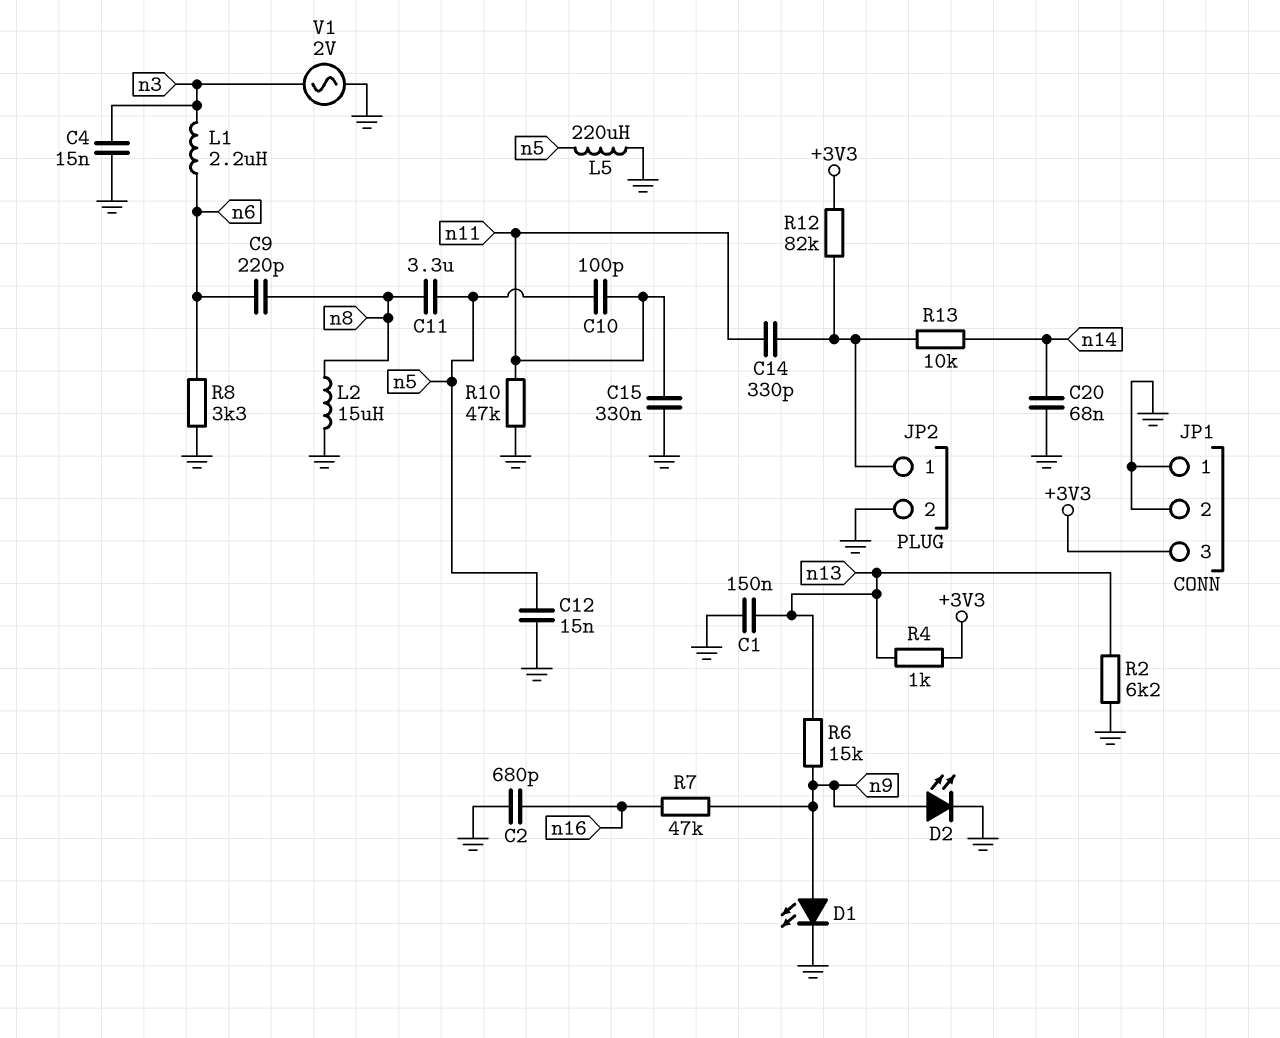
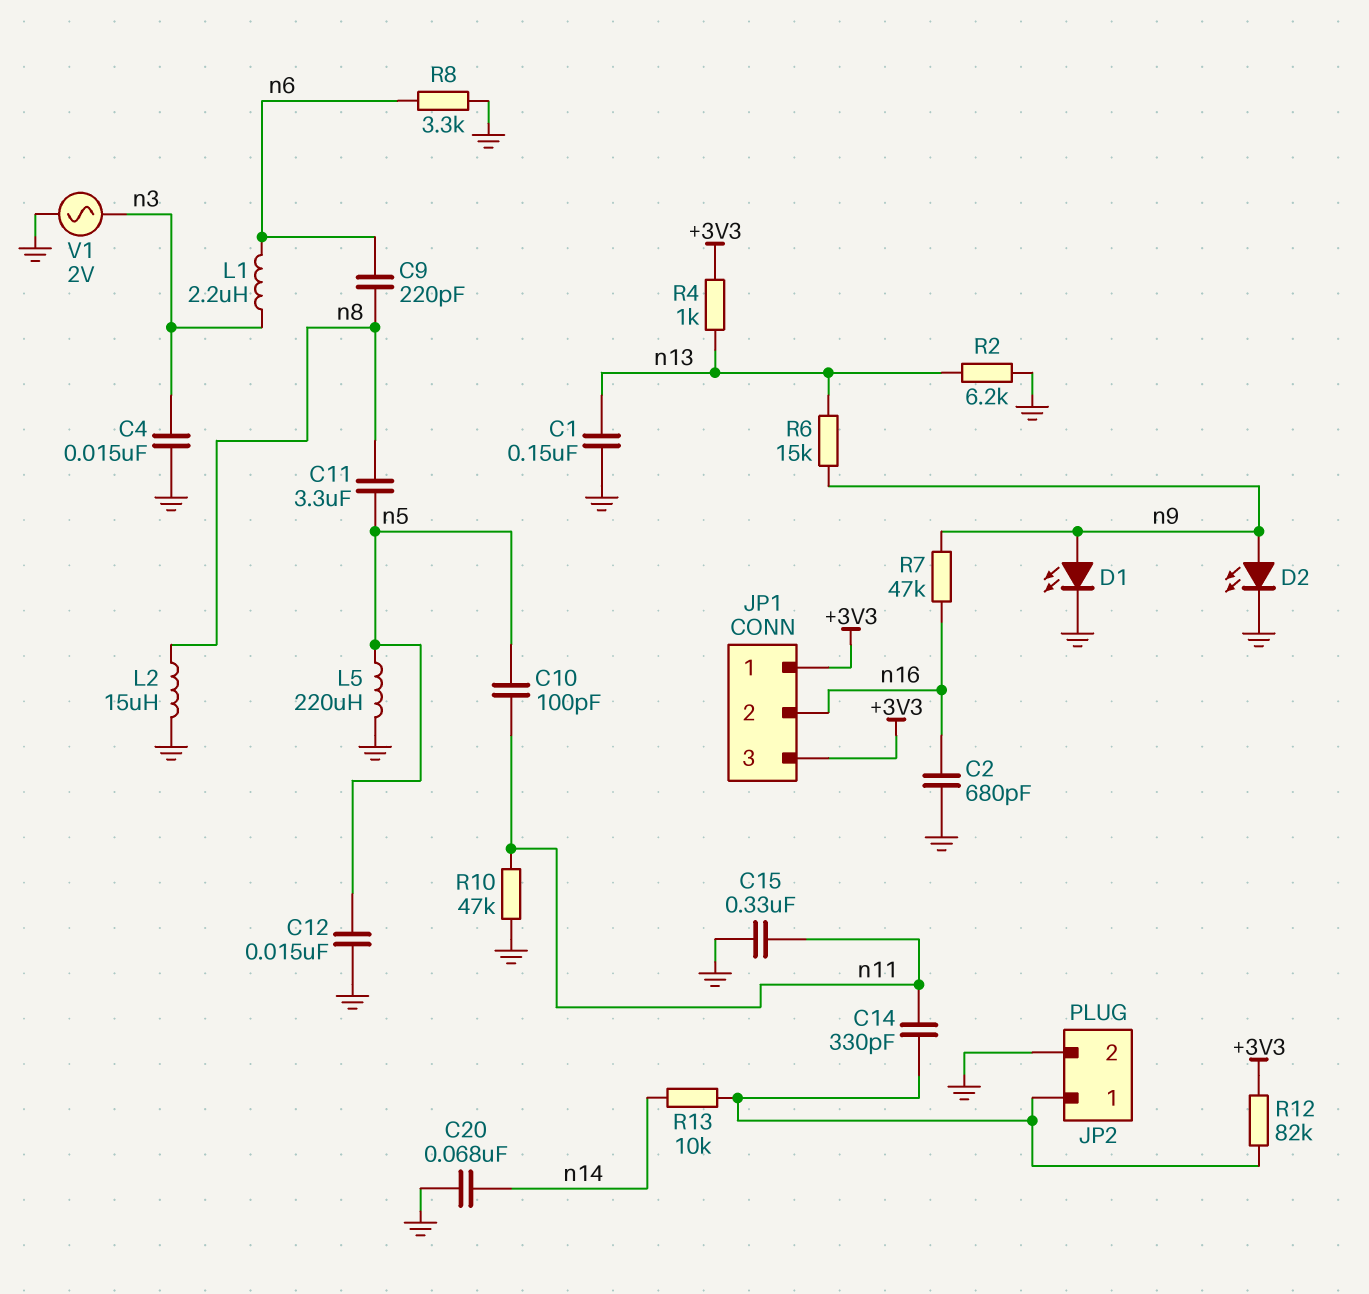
JP1 pin 1: GND -> +3V3
JP1 pin 2: GND -> n16

